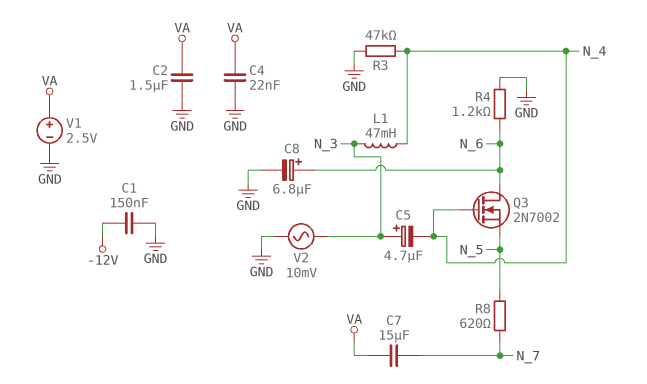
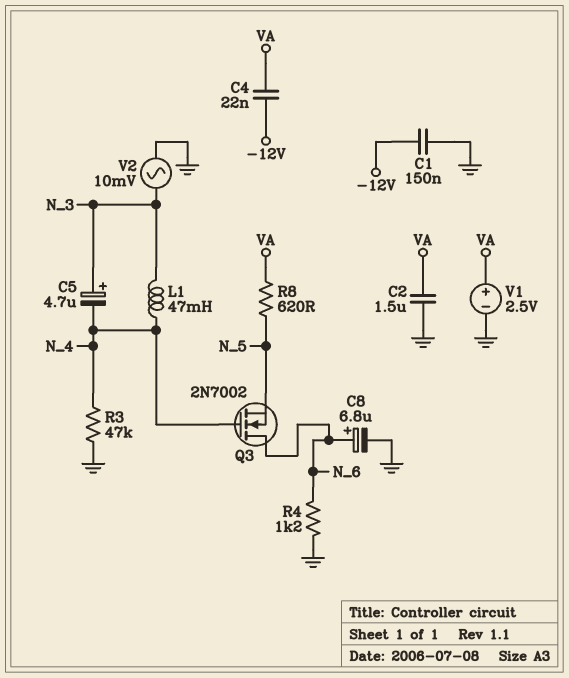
C4: 22nF (GND, VA) -> 22nF (-12V, VA)
C7: 15uF (N_7, VA) -> none
R8: 620 (N_5, N_7) -> 620 (N_5, VA)

